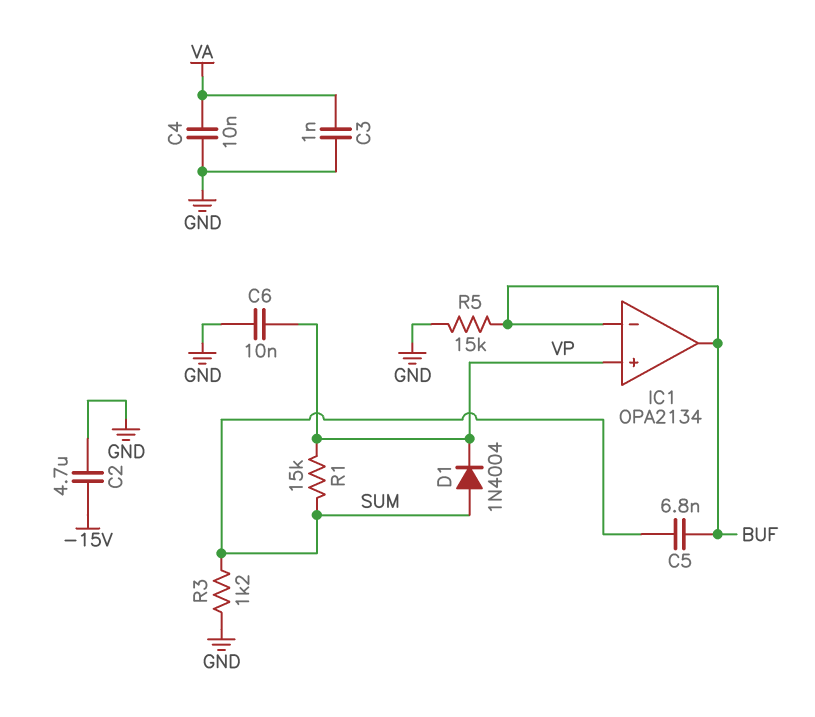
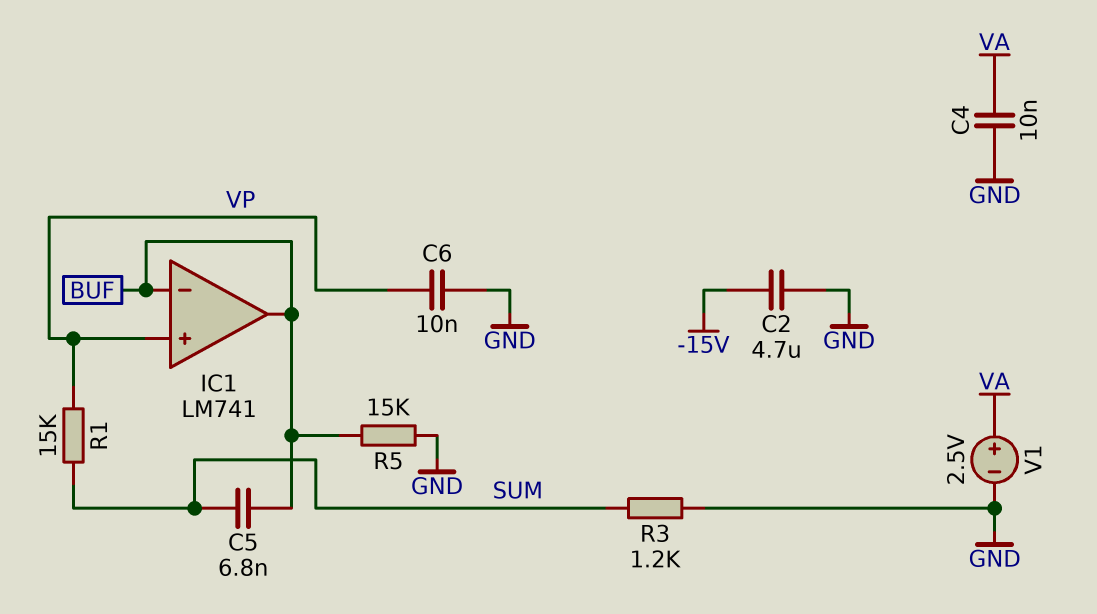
C3: 1nF (GND, VA) -> none
D1: diode 1N4004 (A SUM, K VP) -> none
IC1: OPA2134 -> LM741
V1: none -> 2.5V (plus VA, minus GND)

